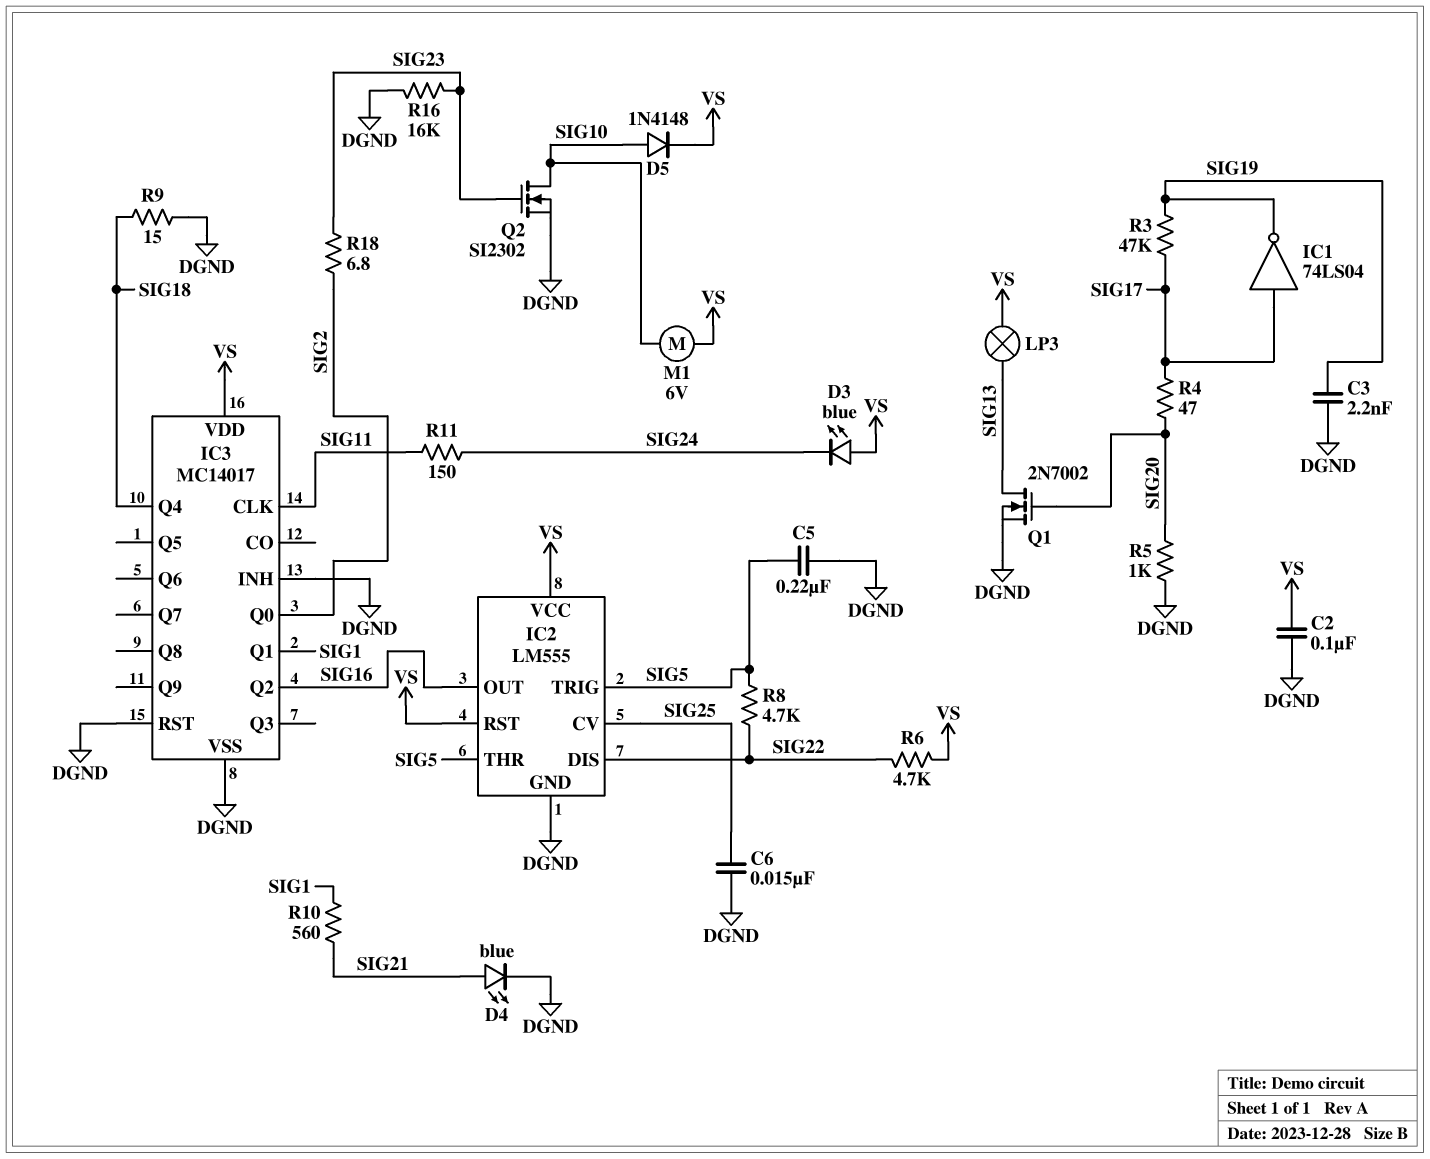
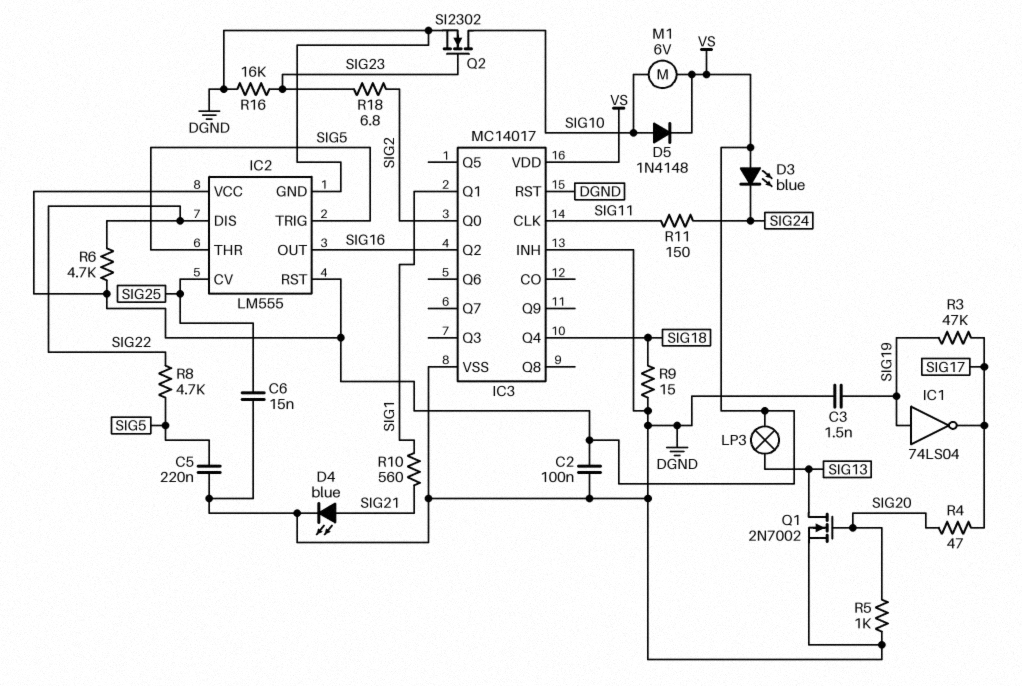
C3: 2.2nF (DGND, SIG19) -> 1.5nF (DGND, SIG19)
IC1: NOT 74LS04 (in SIG17, out SIG19) -> NOT 74LS04 (in SIG19, out SIG17)

